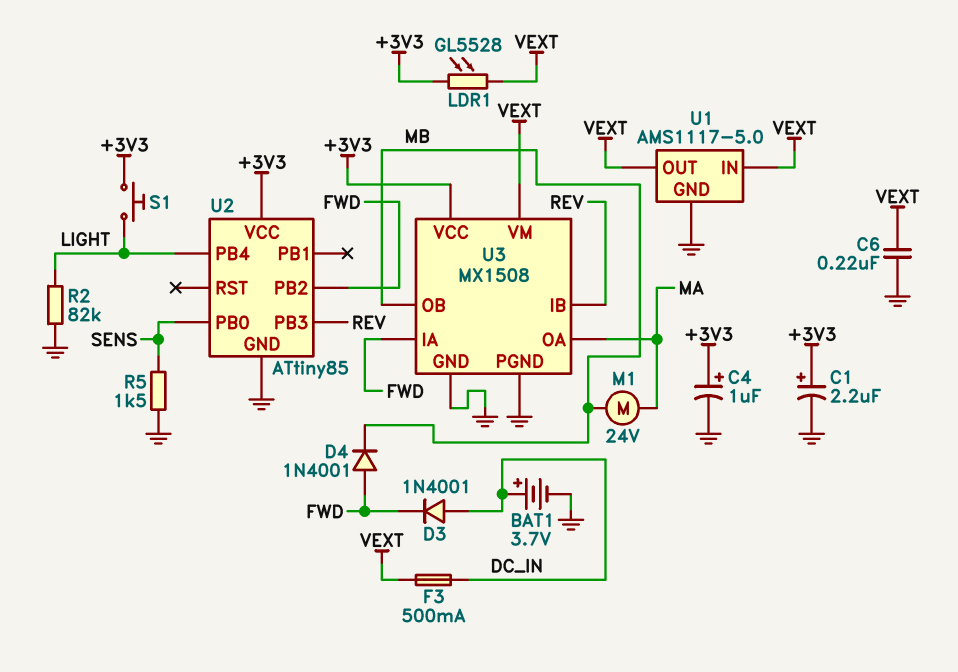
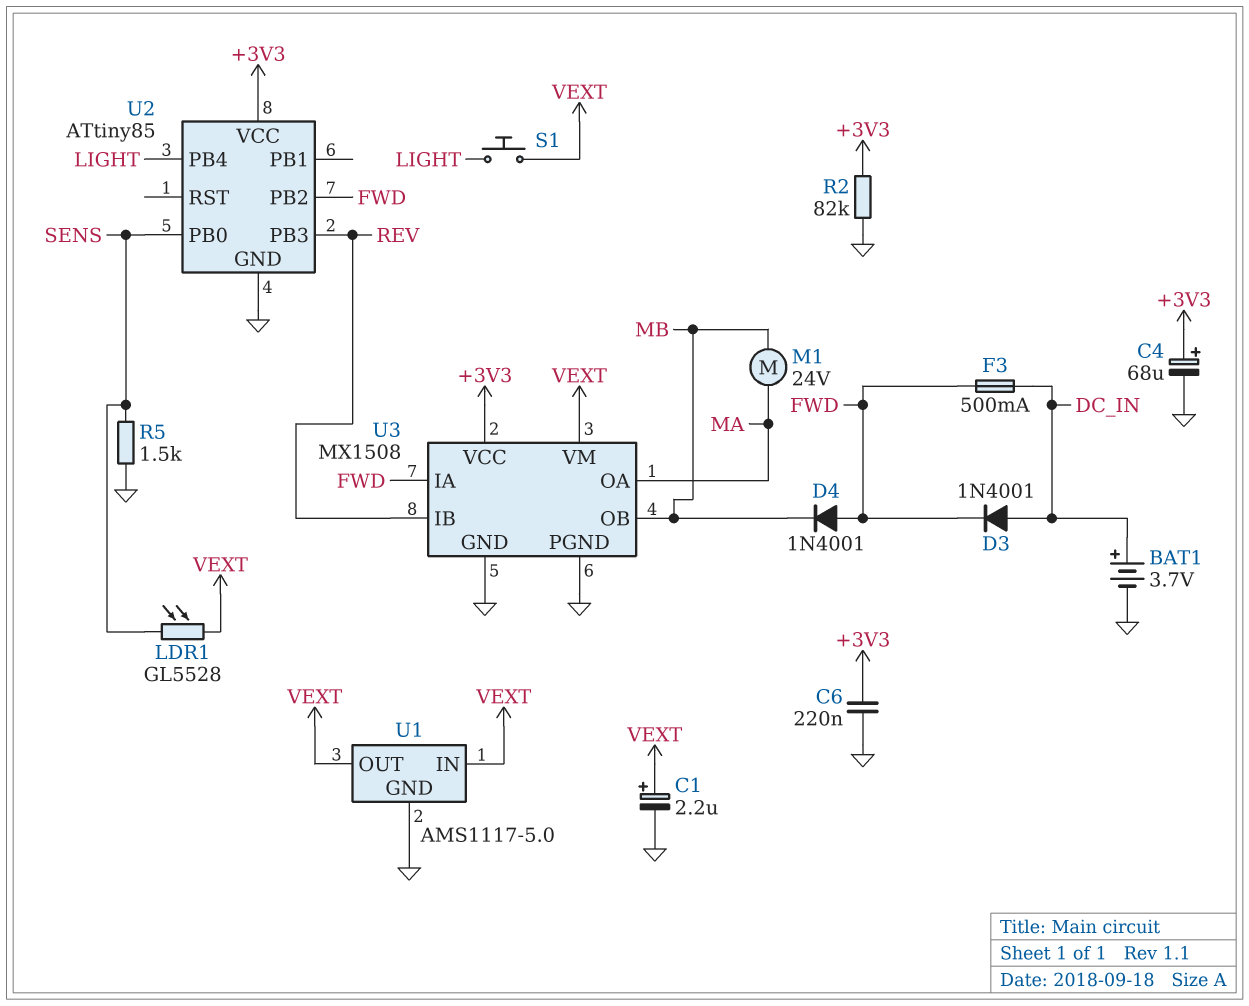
C1: 2.2uF (plus +3V3, minus GND) -> 2.2uF (plus VEXT, minus GND)
C4: 1uF (plus +3V3, minus GND) -> 68uF (plus +3V3, minus GND)
C6: 220nF (GND, VEXT) -> 220nF (+3V3, GND)
F3: 500mA (DC_IN, VEXT) -> 500mA (DC_IN, FWD)
LDR1: GL5528 (+3V3, VEXT) -> GL5528 (SENS, VEXT)
R2: 82k (GND, LIGHT) -> 82k (+3V3, GND)
S1: button (+3V3, LIGHT) -> button (LIGHT, VEXT)

